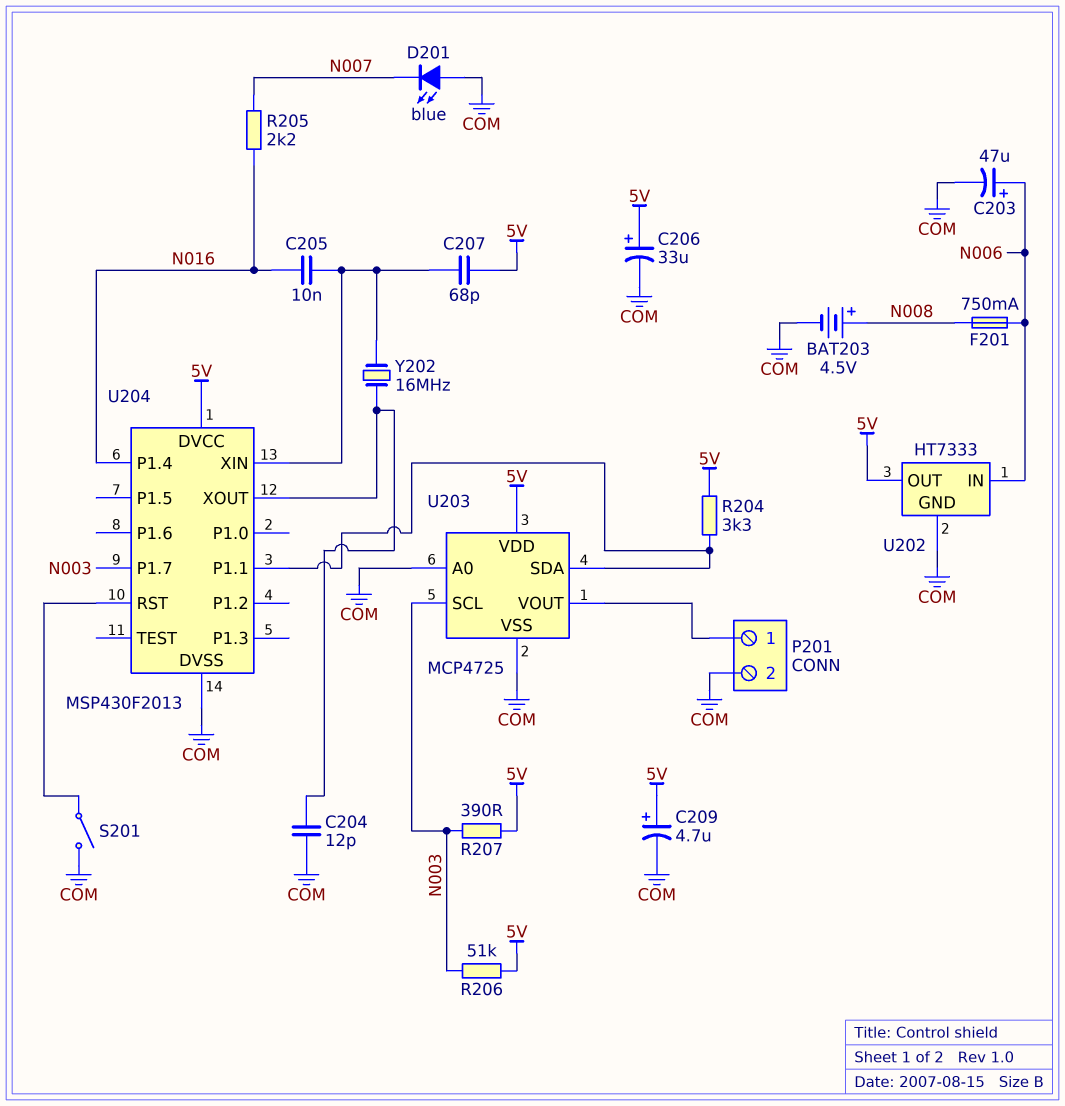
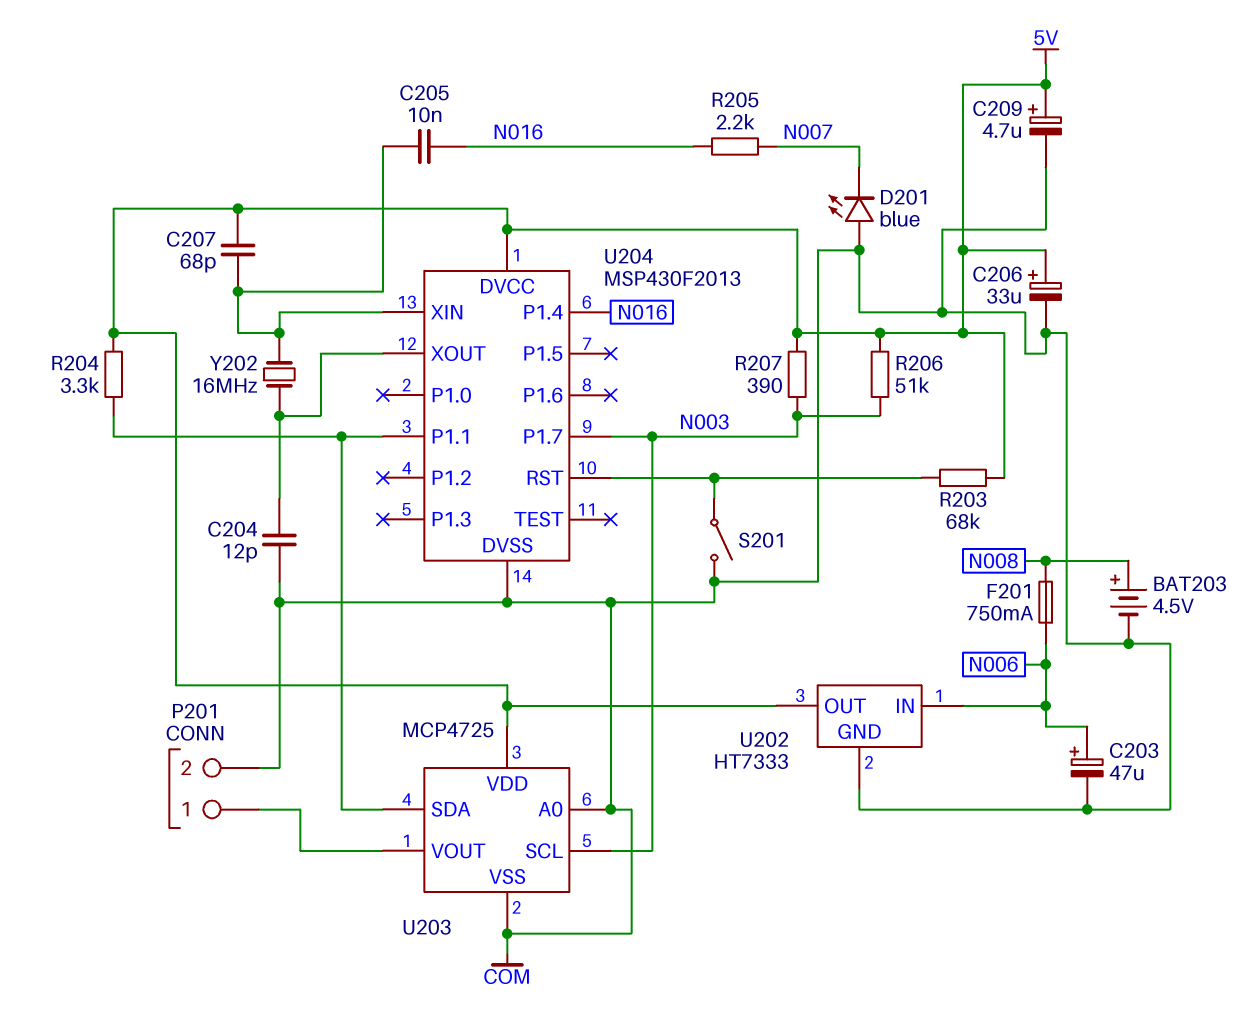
R203: none -> 68k (5V, U204/RST)

